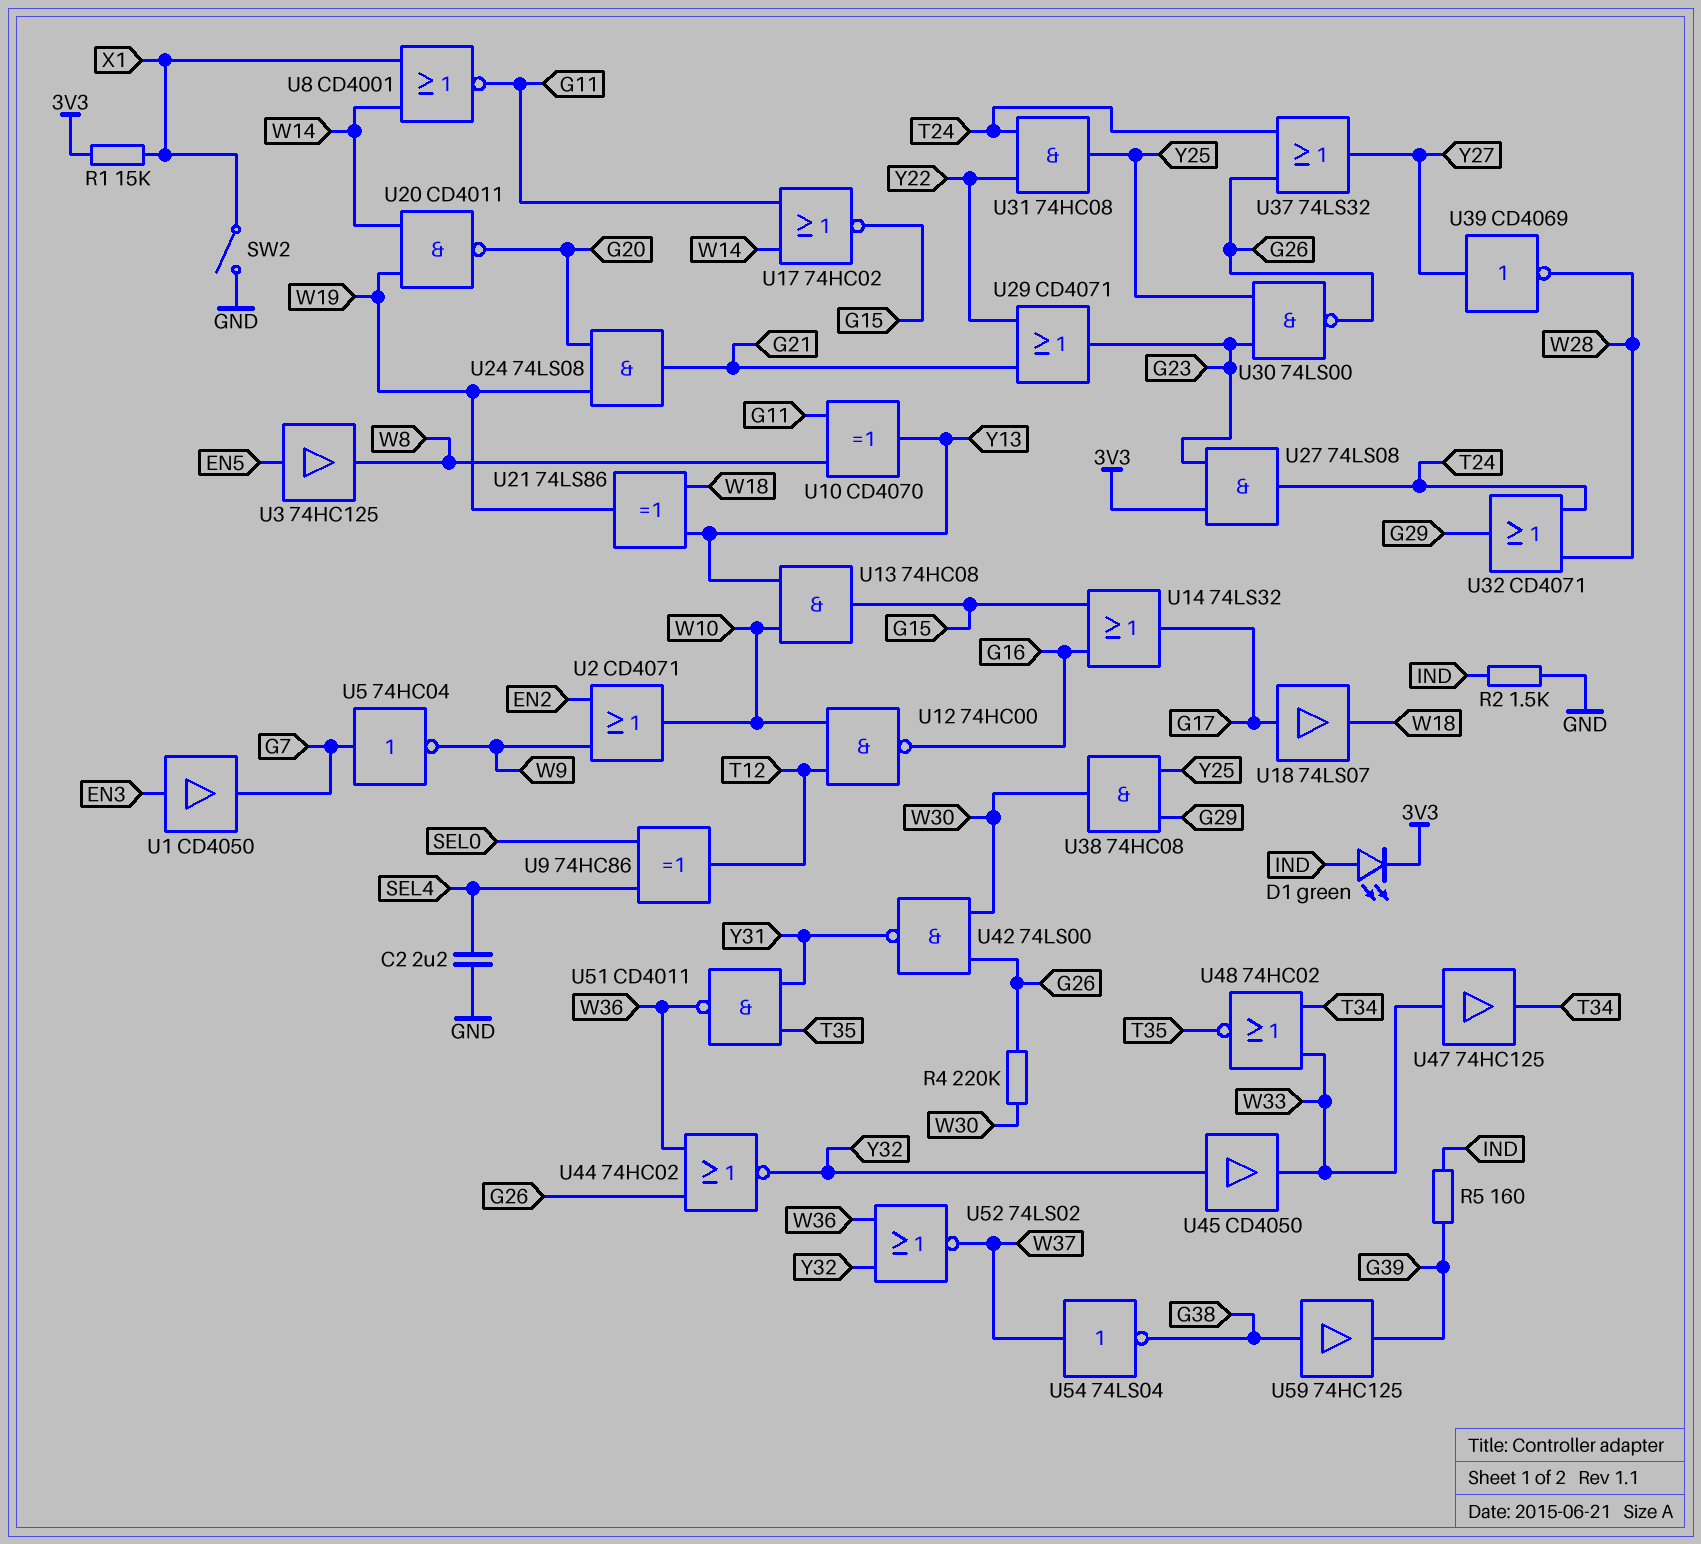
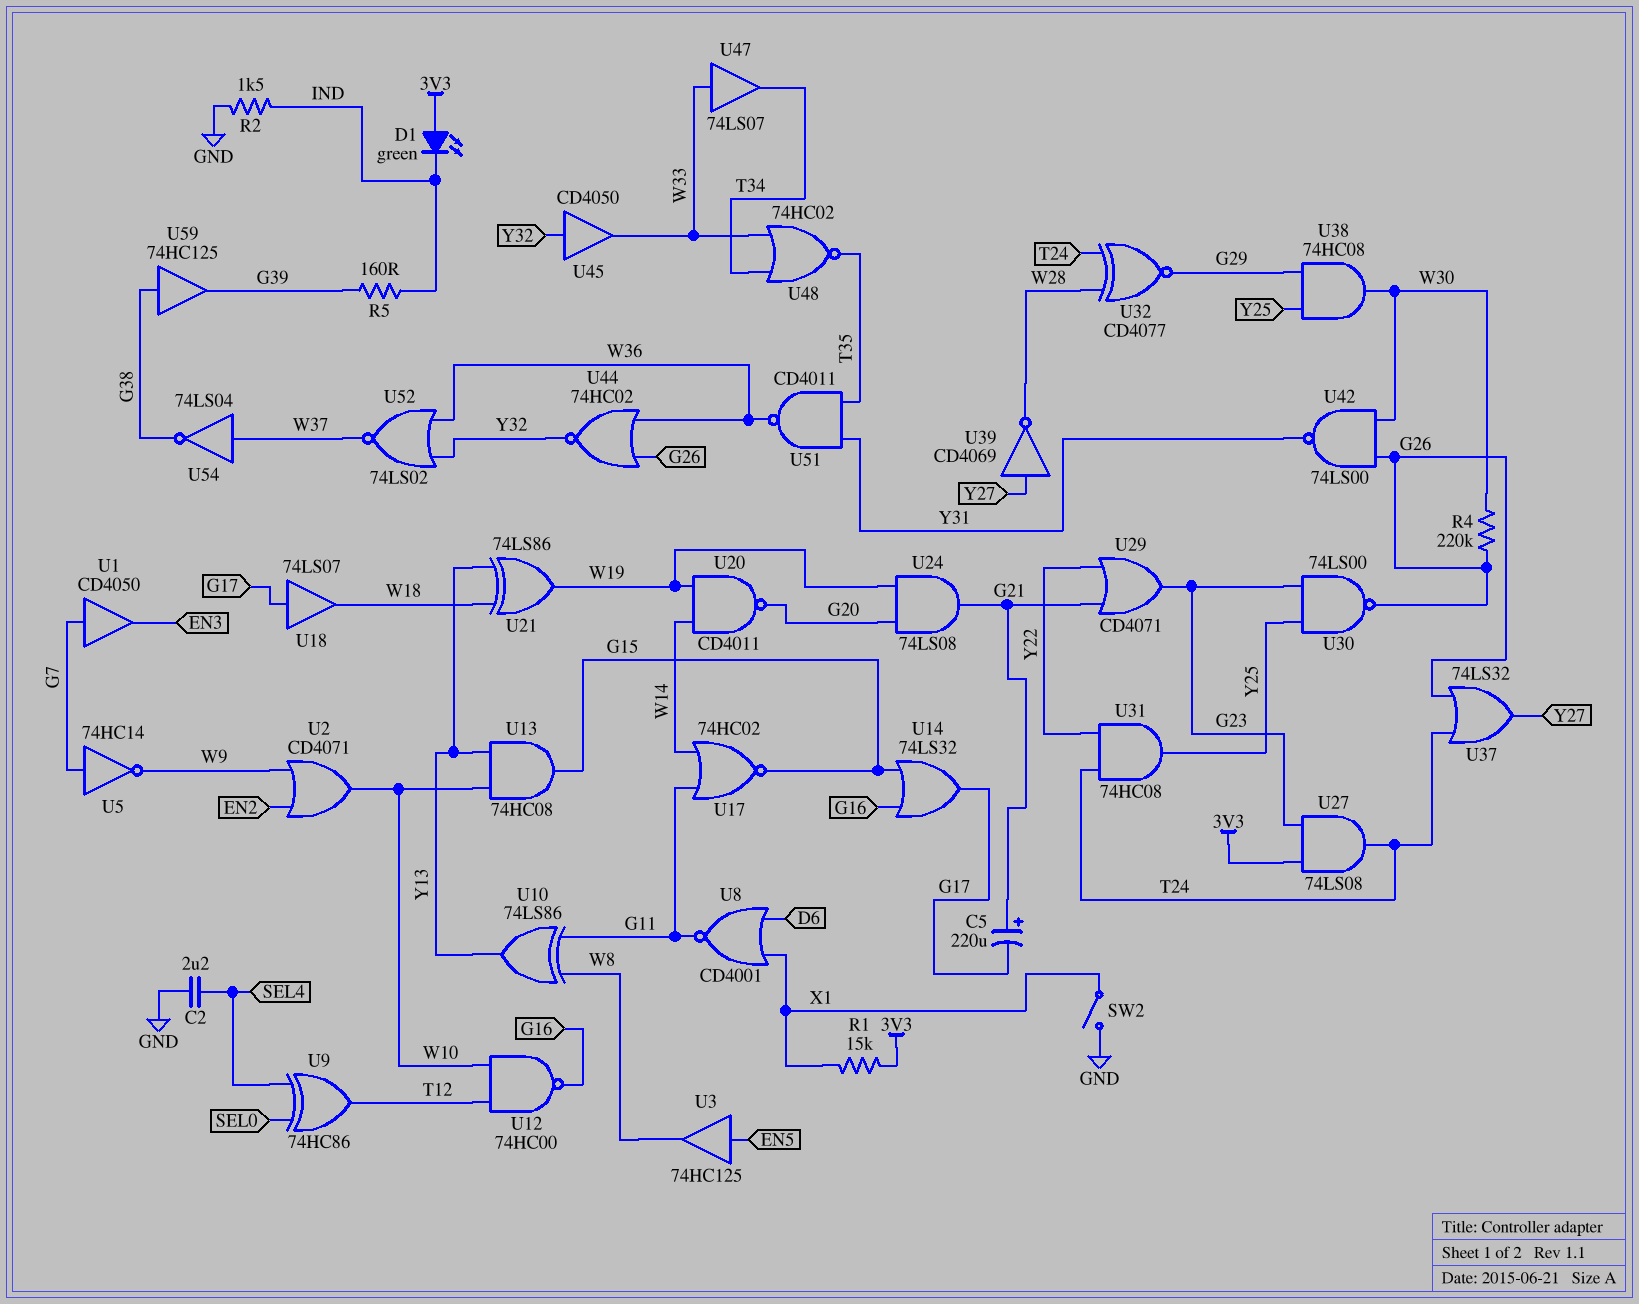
C5: none -> 220uF (plus G21, minus G17)
D1: LED green (A IND, K 3V3) -> LED green (A 3V3, K IND)
U1: buffer CD4050 (in EN3, out G7) -> buffer CD4050 (in G7, out EN3)
U5: NOT 74HC04 (in G7, out W9) -> NOT 74HC14 (in G7, out W9)
U8: NOR CD4001 (in W14, in X1, out G11) -> NOR CD4001 (in D6, in X1, out G11)
U10: XOR CD4070 (in G11, in W8, out Y13) -> XOR 74LS86 (in G11, in W8, out Y13)
U32: OR CD4071 (in T24, in W28, out G29) -> XNOR CD4077 (in T24, in W28, out G29)
U47: buffer 74HC125 (in W33, out T34) -> buffer 74LS07 (in W33, out T34)

